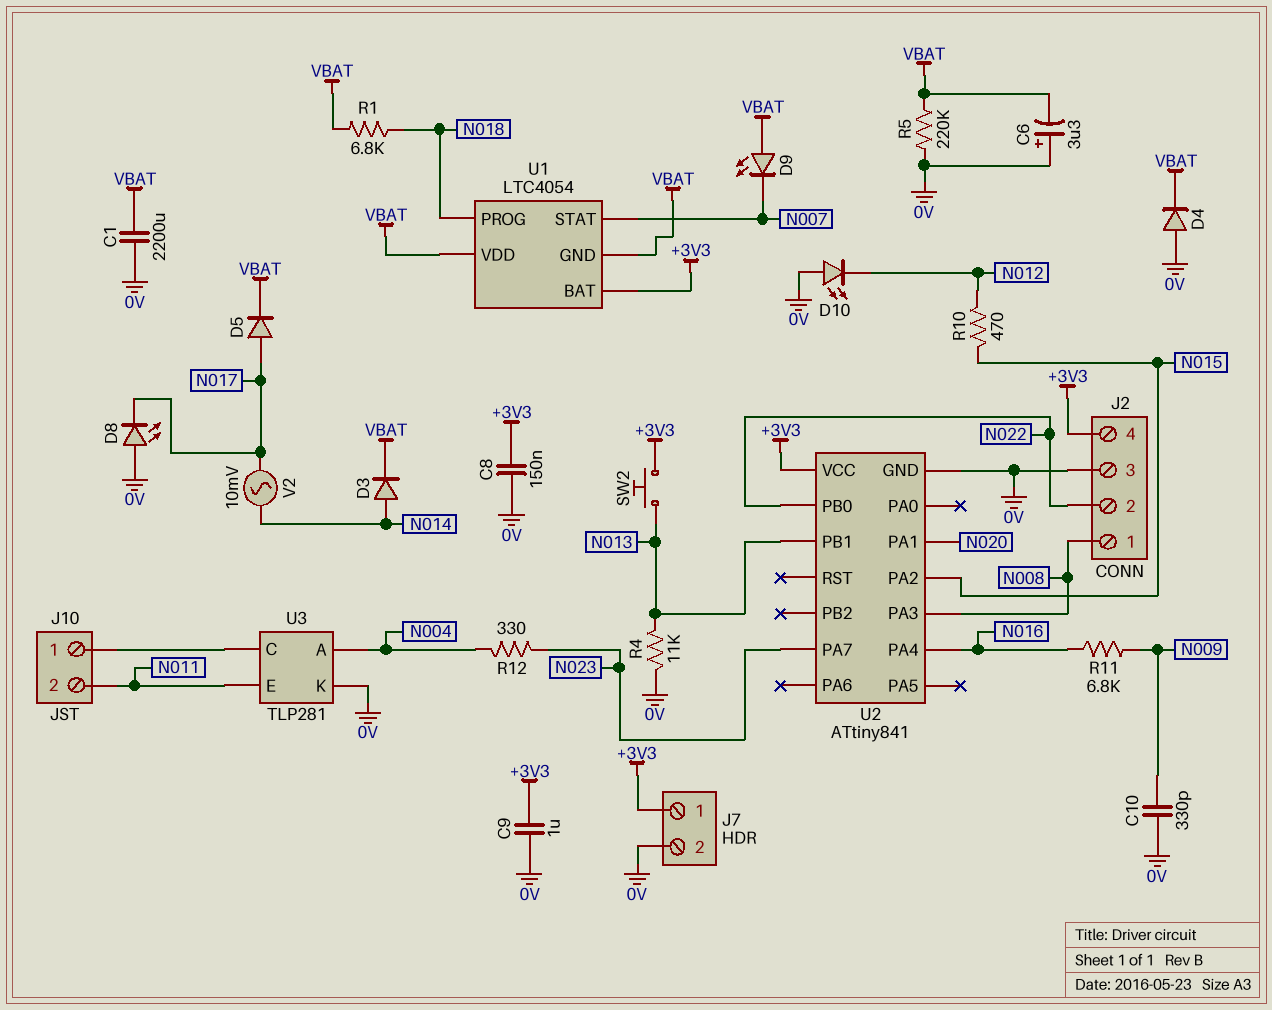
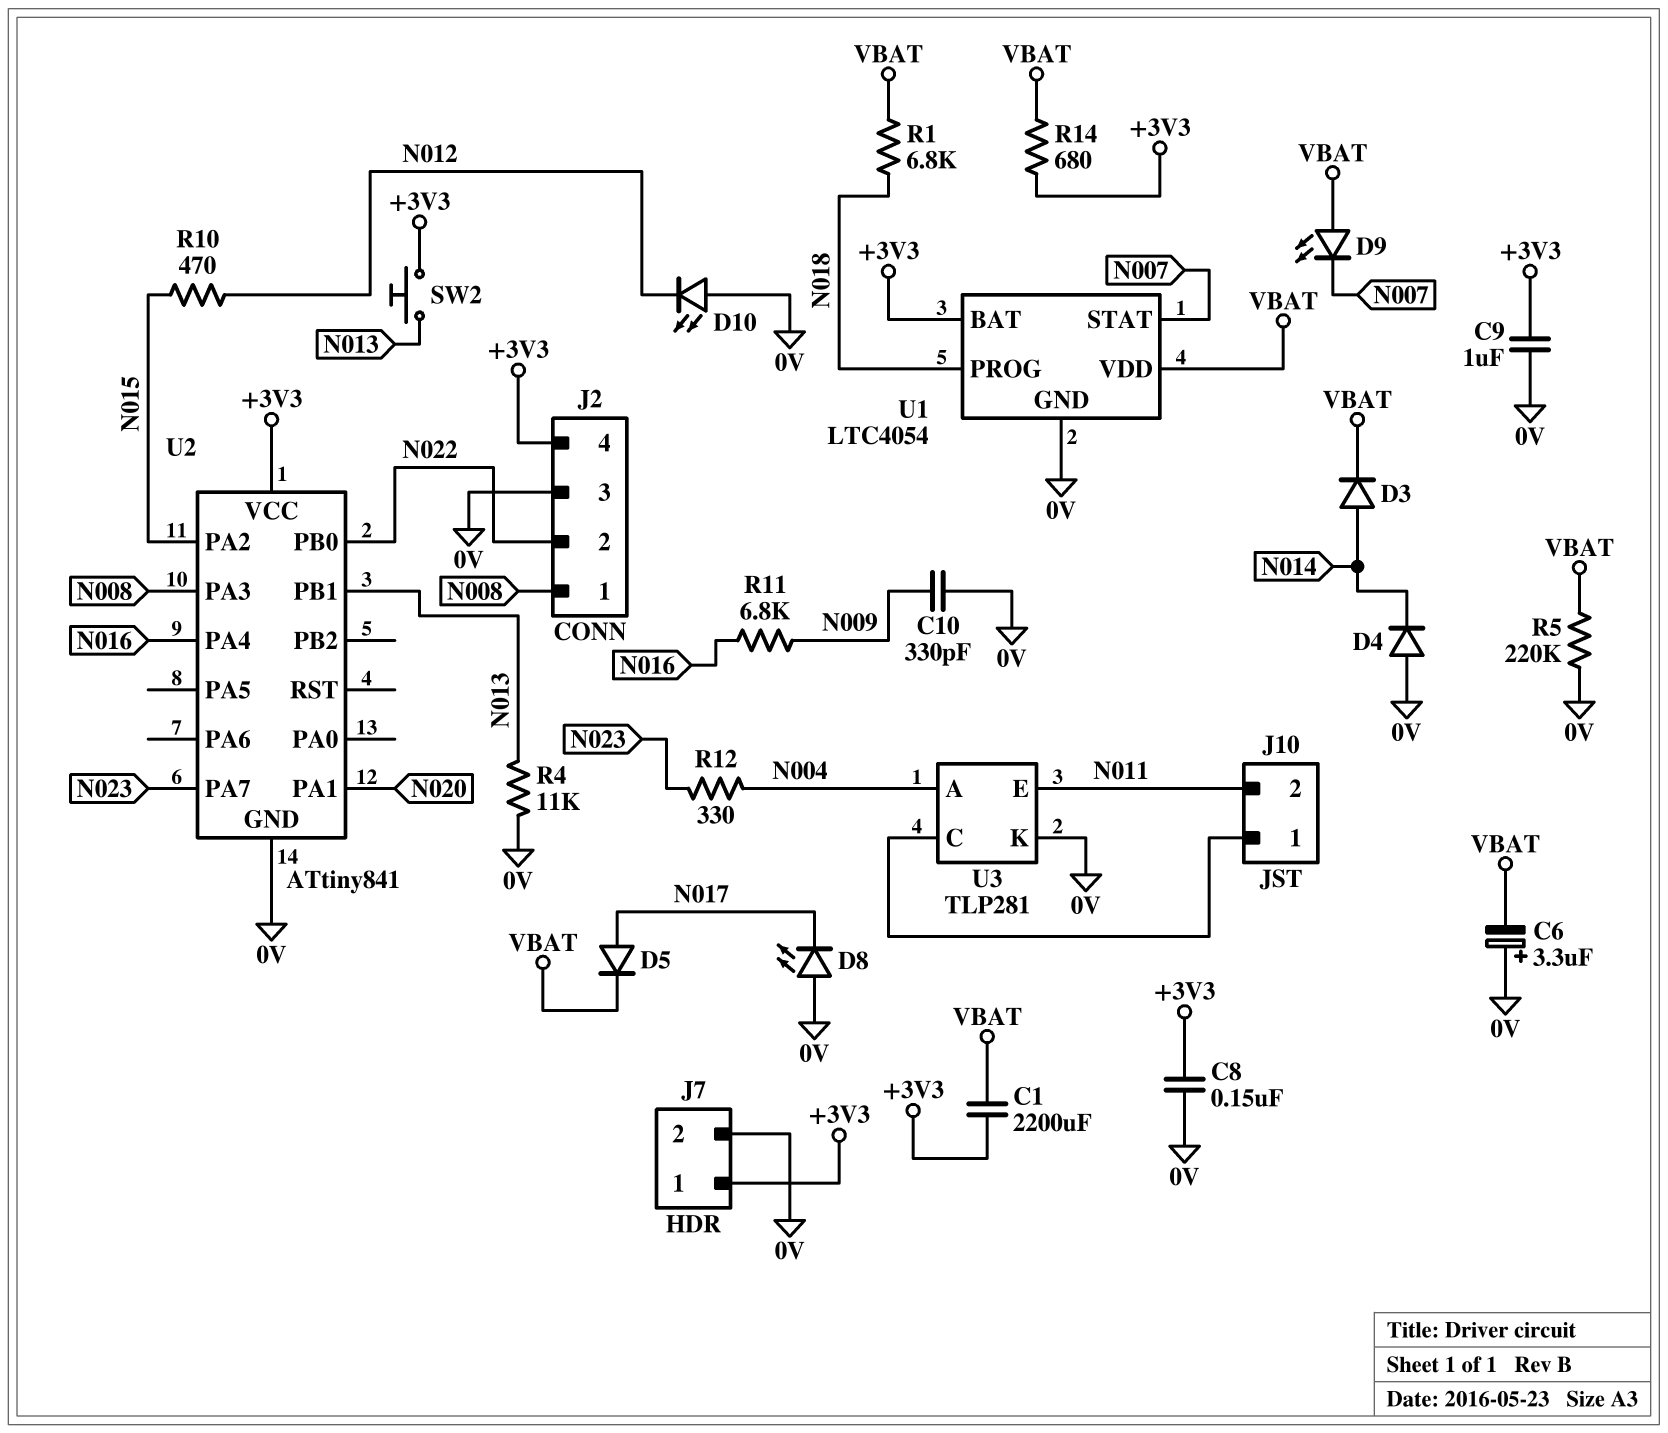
C1: 2200uF (0V, VBAT) -> 2200uF (+3V3, VBAT)
D4: diode (A 0V, K VBAT) -> diode (A 0V, K N014)
R14: none -> 680 (+3V3, VBAT)
U1 pin GND: VBAT -> 0V
V2: AC 10mV (N014, N017) -> none

